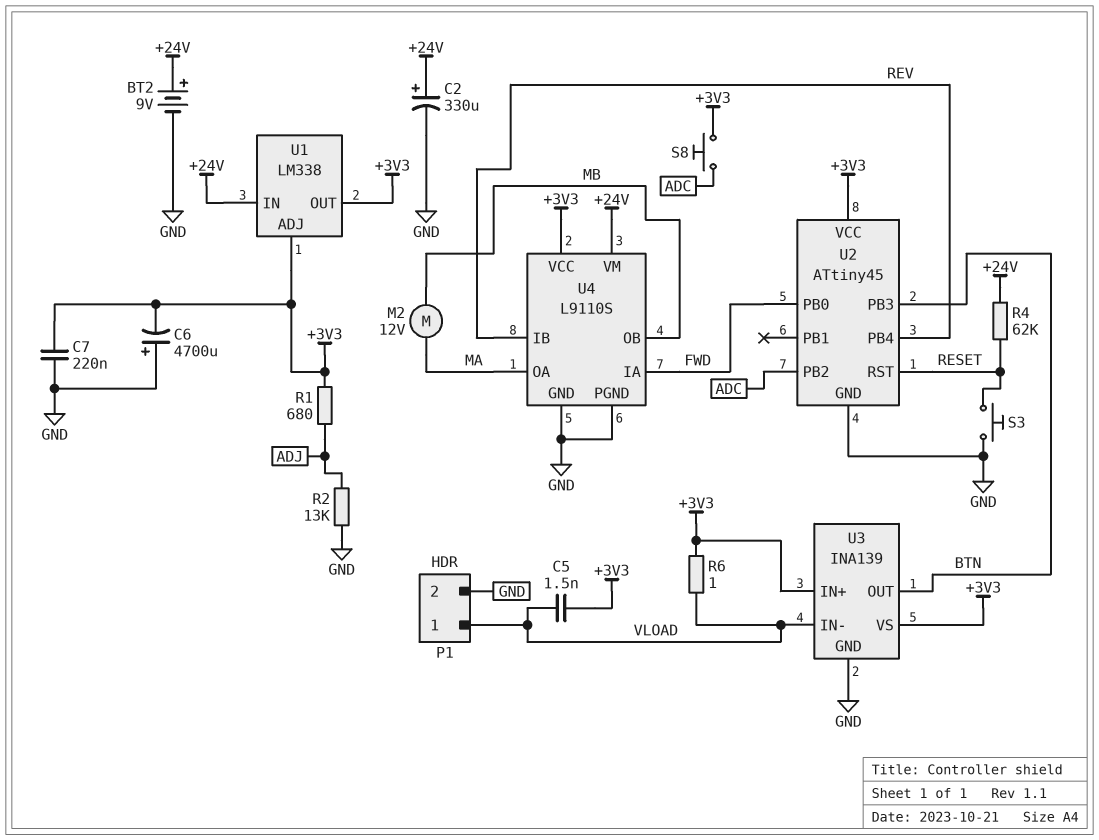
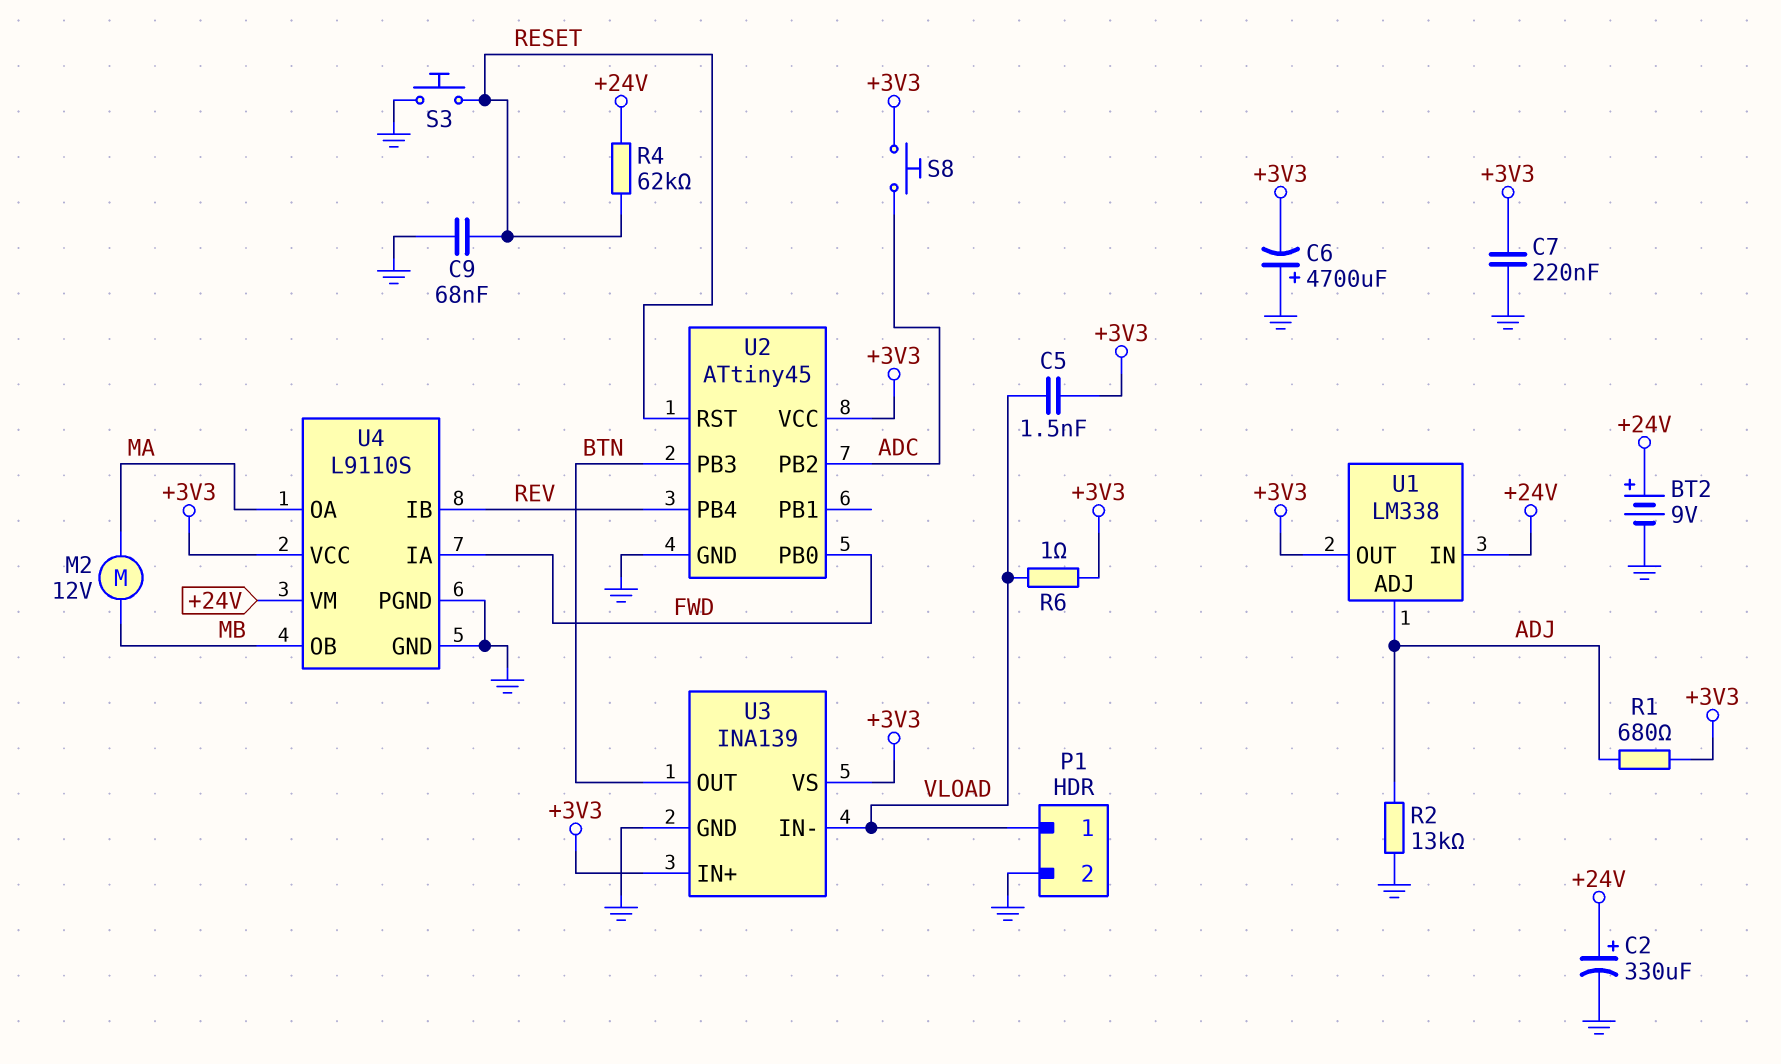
C9: none -> 68nF (GND, RESET)
U1 pin ADJ: +3V3 -> ADJ

